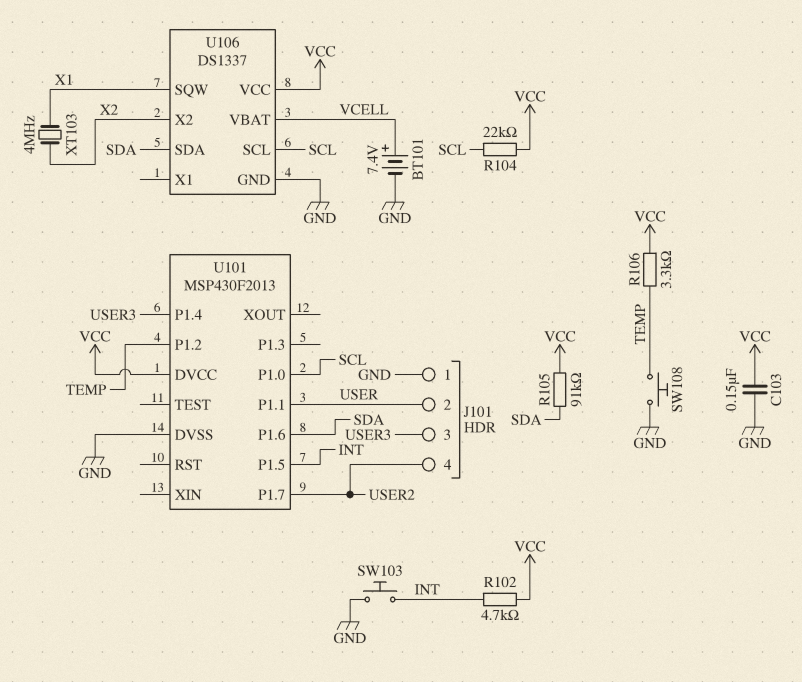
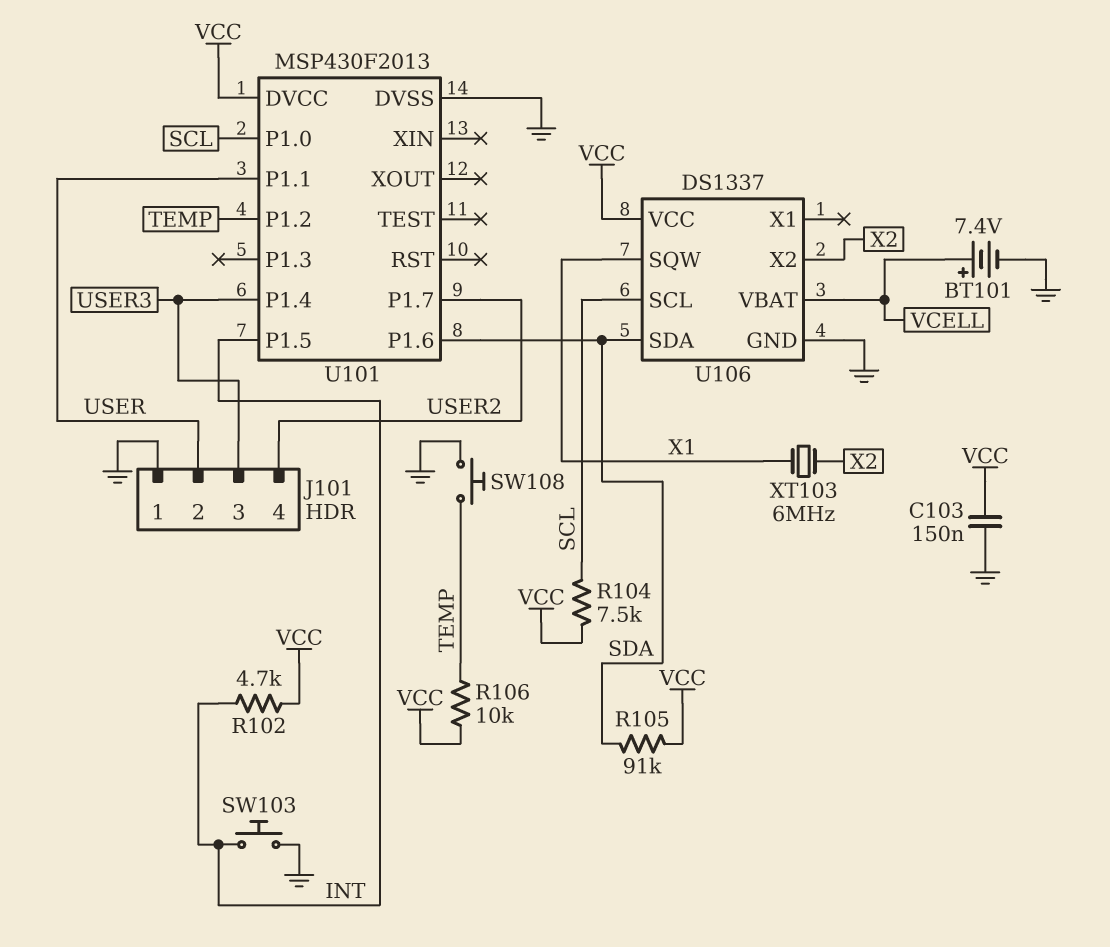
R104: 22k (SCL, VCC) -> 7.5k (SCL, VCC)
R106: 3.3k (TEMP, VCC) -> 10k (TEMP, VCC)
XT103: 4MHz (X1, X2) -> 6MHz (X1, X2)

